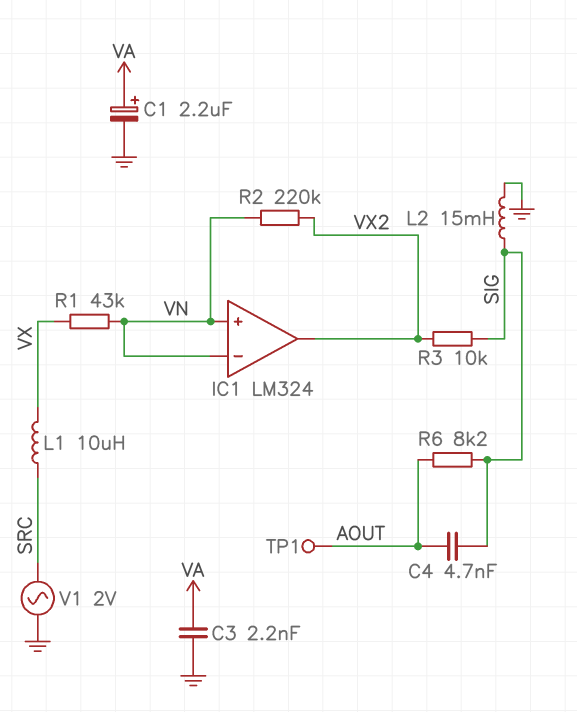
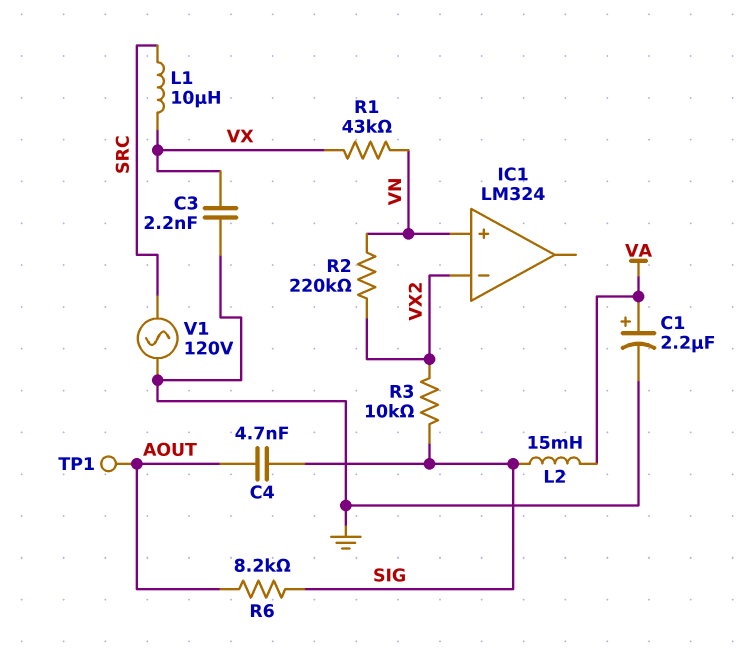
C3: 2.2nF (GND, VA) -> 2.2nF (GND, VX)
IC1 pin in-: VN -> VX2
IC1 pin out: VX2 -> none
L2: 15mH (GND, SIG) -> 15mH (SIG, VA)
V1: AC 2V (GND, SRC) -> AC 120V (GND, SRC)

